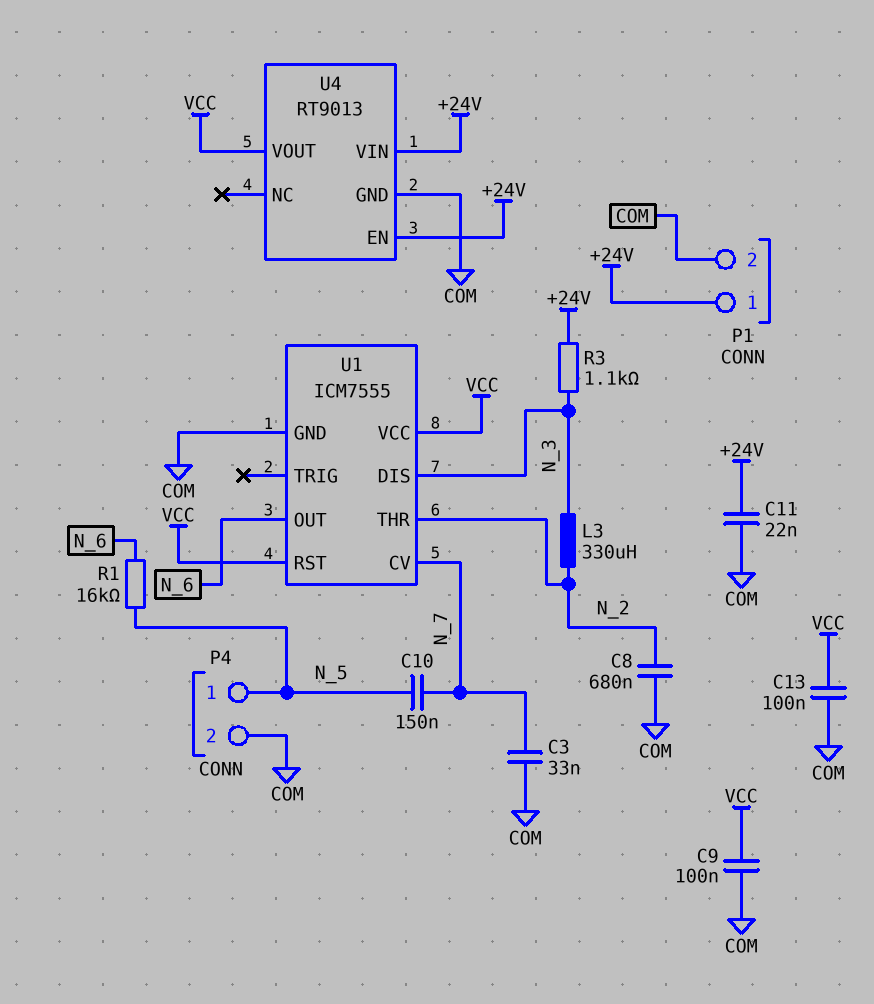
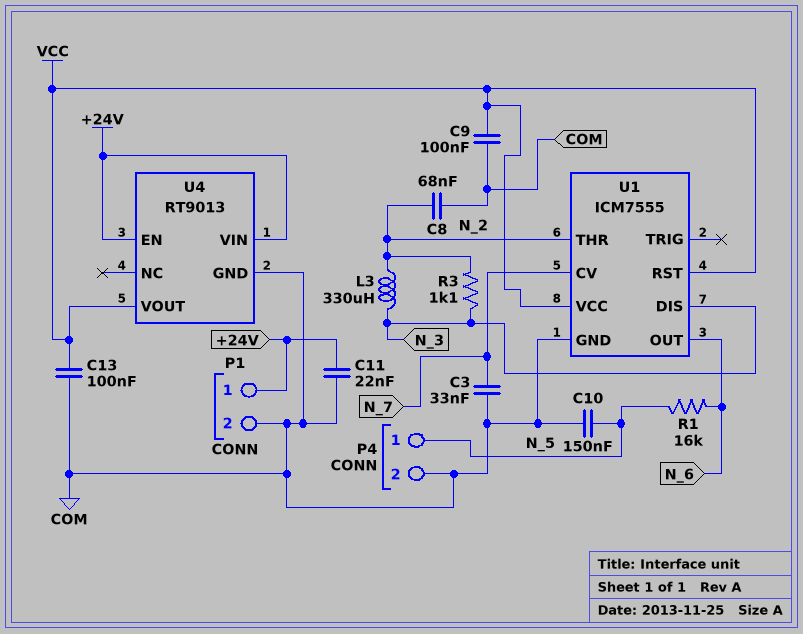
C8: 680nF (COM, N_2) -> 68nF (COM, N_2)
C10: 150nF (N_5, N_7) -> 150nF (COM, N_5)
R3: 1.1k (+24V, N_3) -> 1.1k (N_2, N_3)

